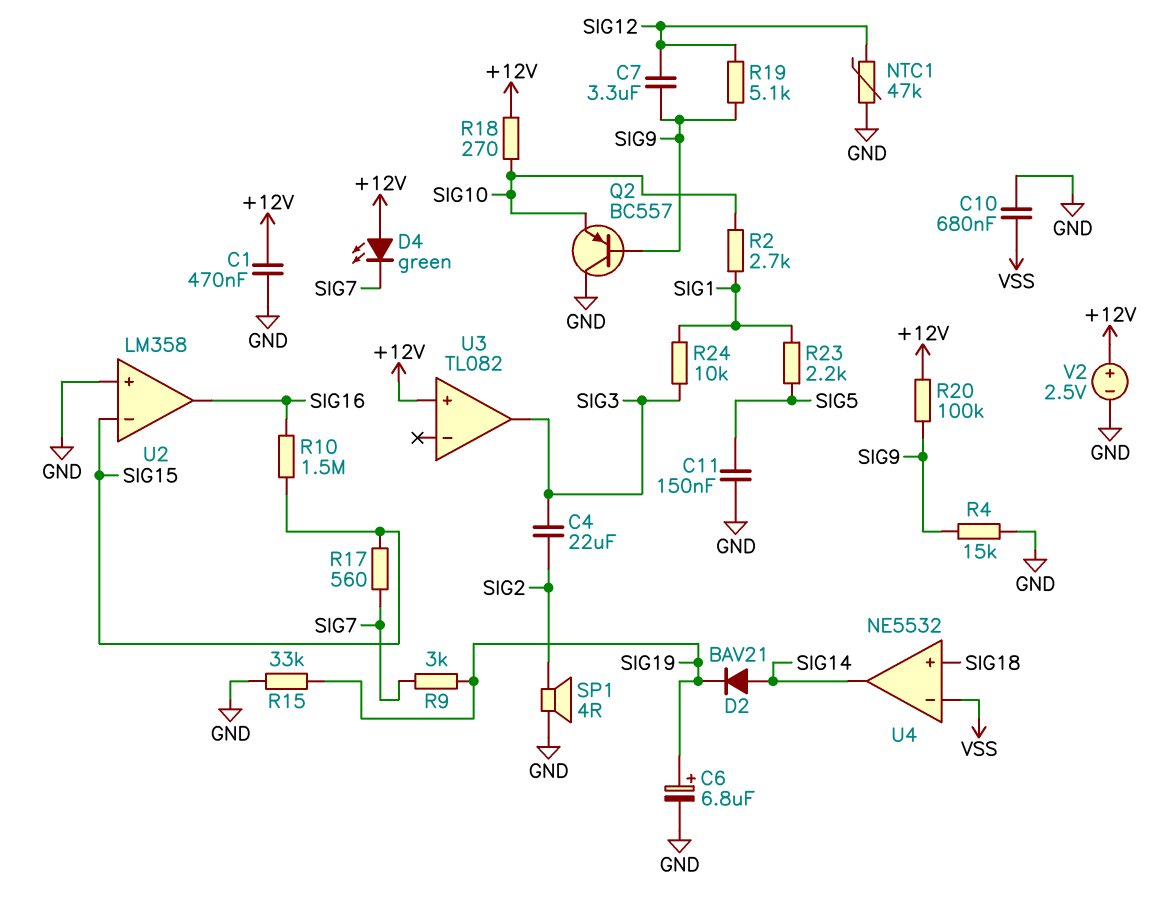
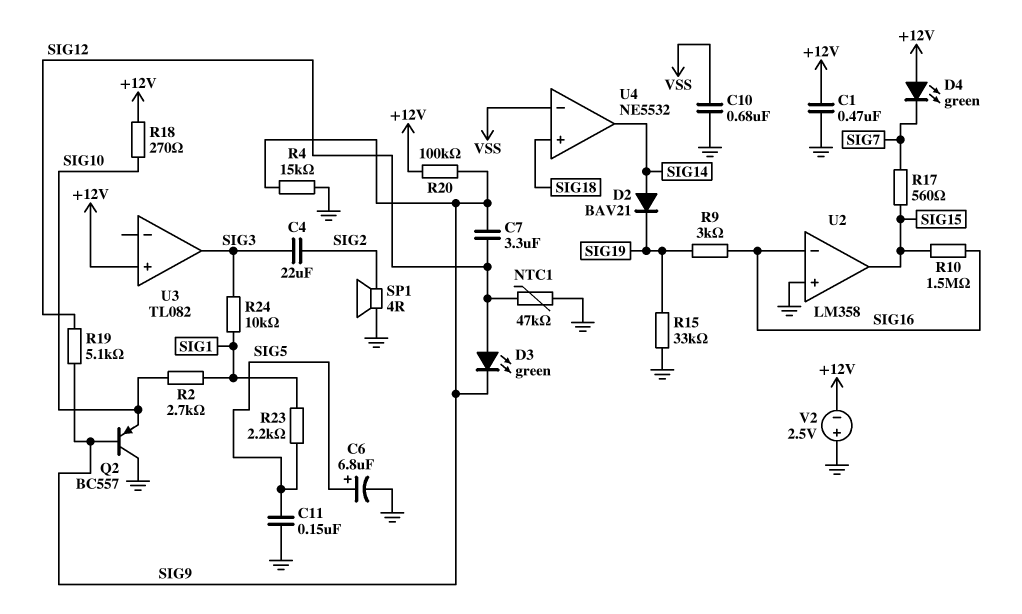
C6: 6.8uF (plus SIG19, minus GND) -> 6.8uF (plus SIG5, minus GND)
D3: none -> LED green (A SIG12, K SIG9)
R9: 3k (SIG7, SIG19) -> 3k (SIG16, SIG19)
U2 pin in-: SIG15 -> SIG16
U2 pin out: SIG16 -> SIG15
V2: 2.5V (plus +12V, minus GND) -> 2.5V (plus GND, minus +12V)

